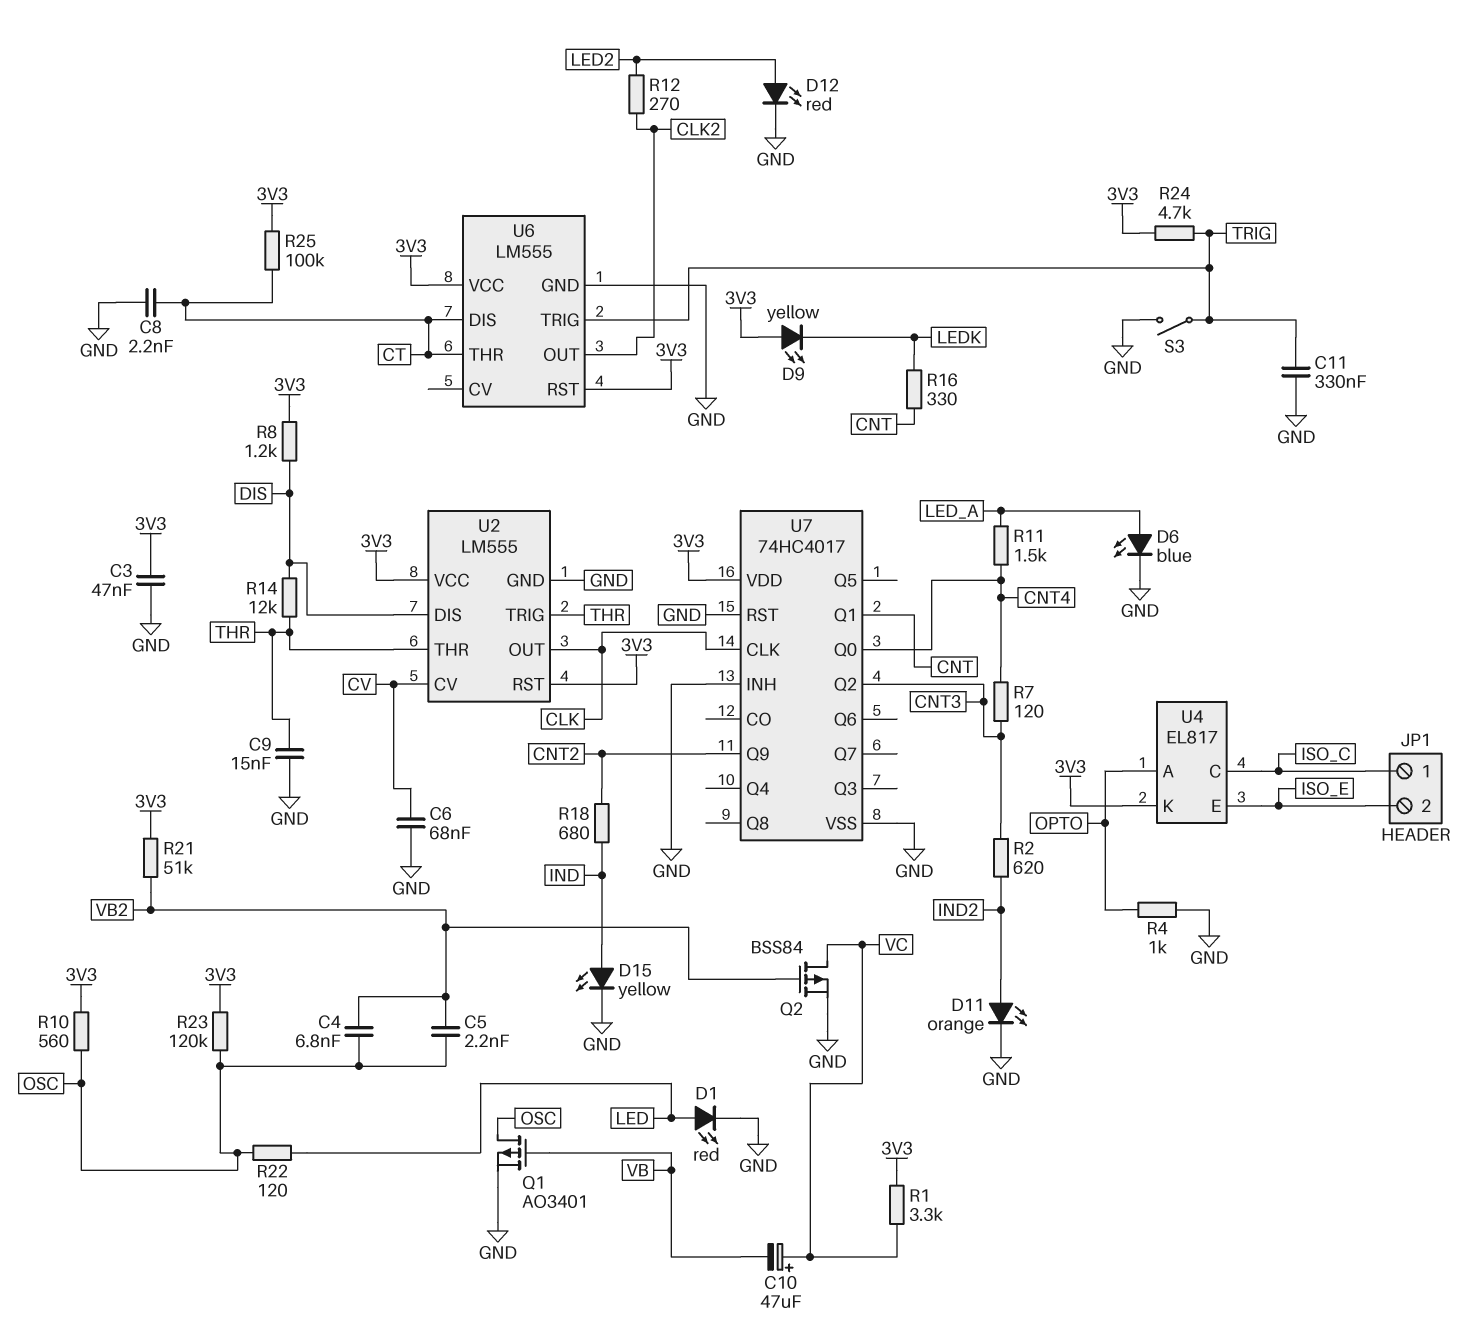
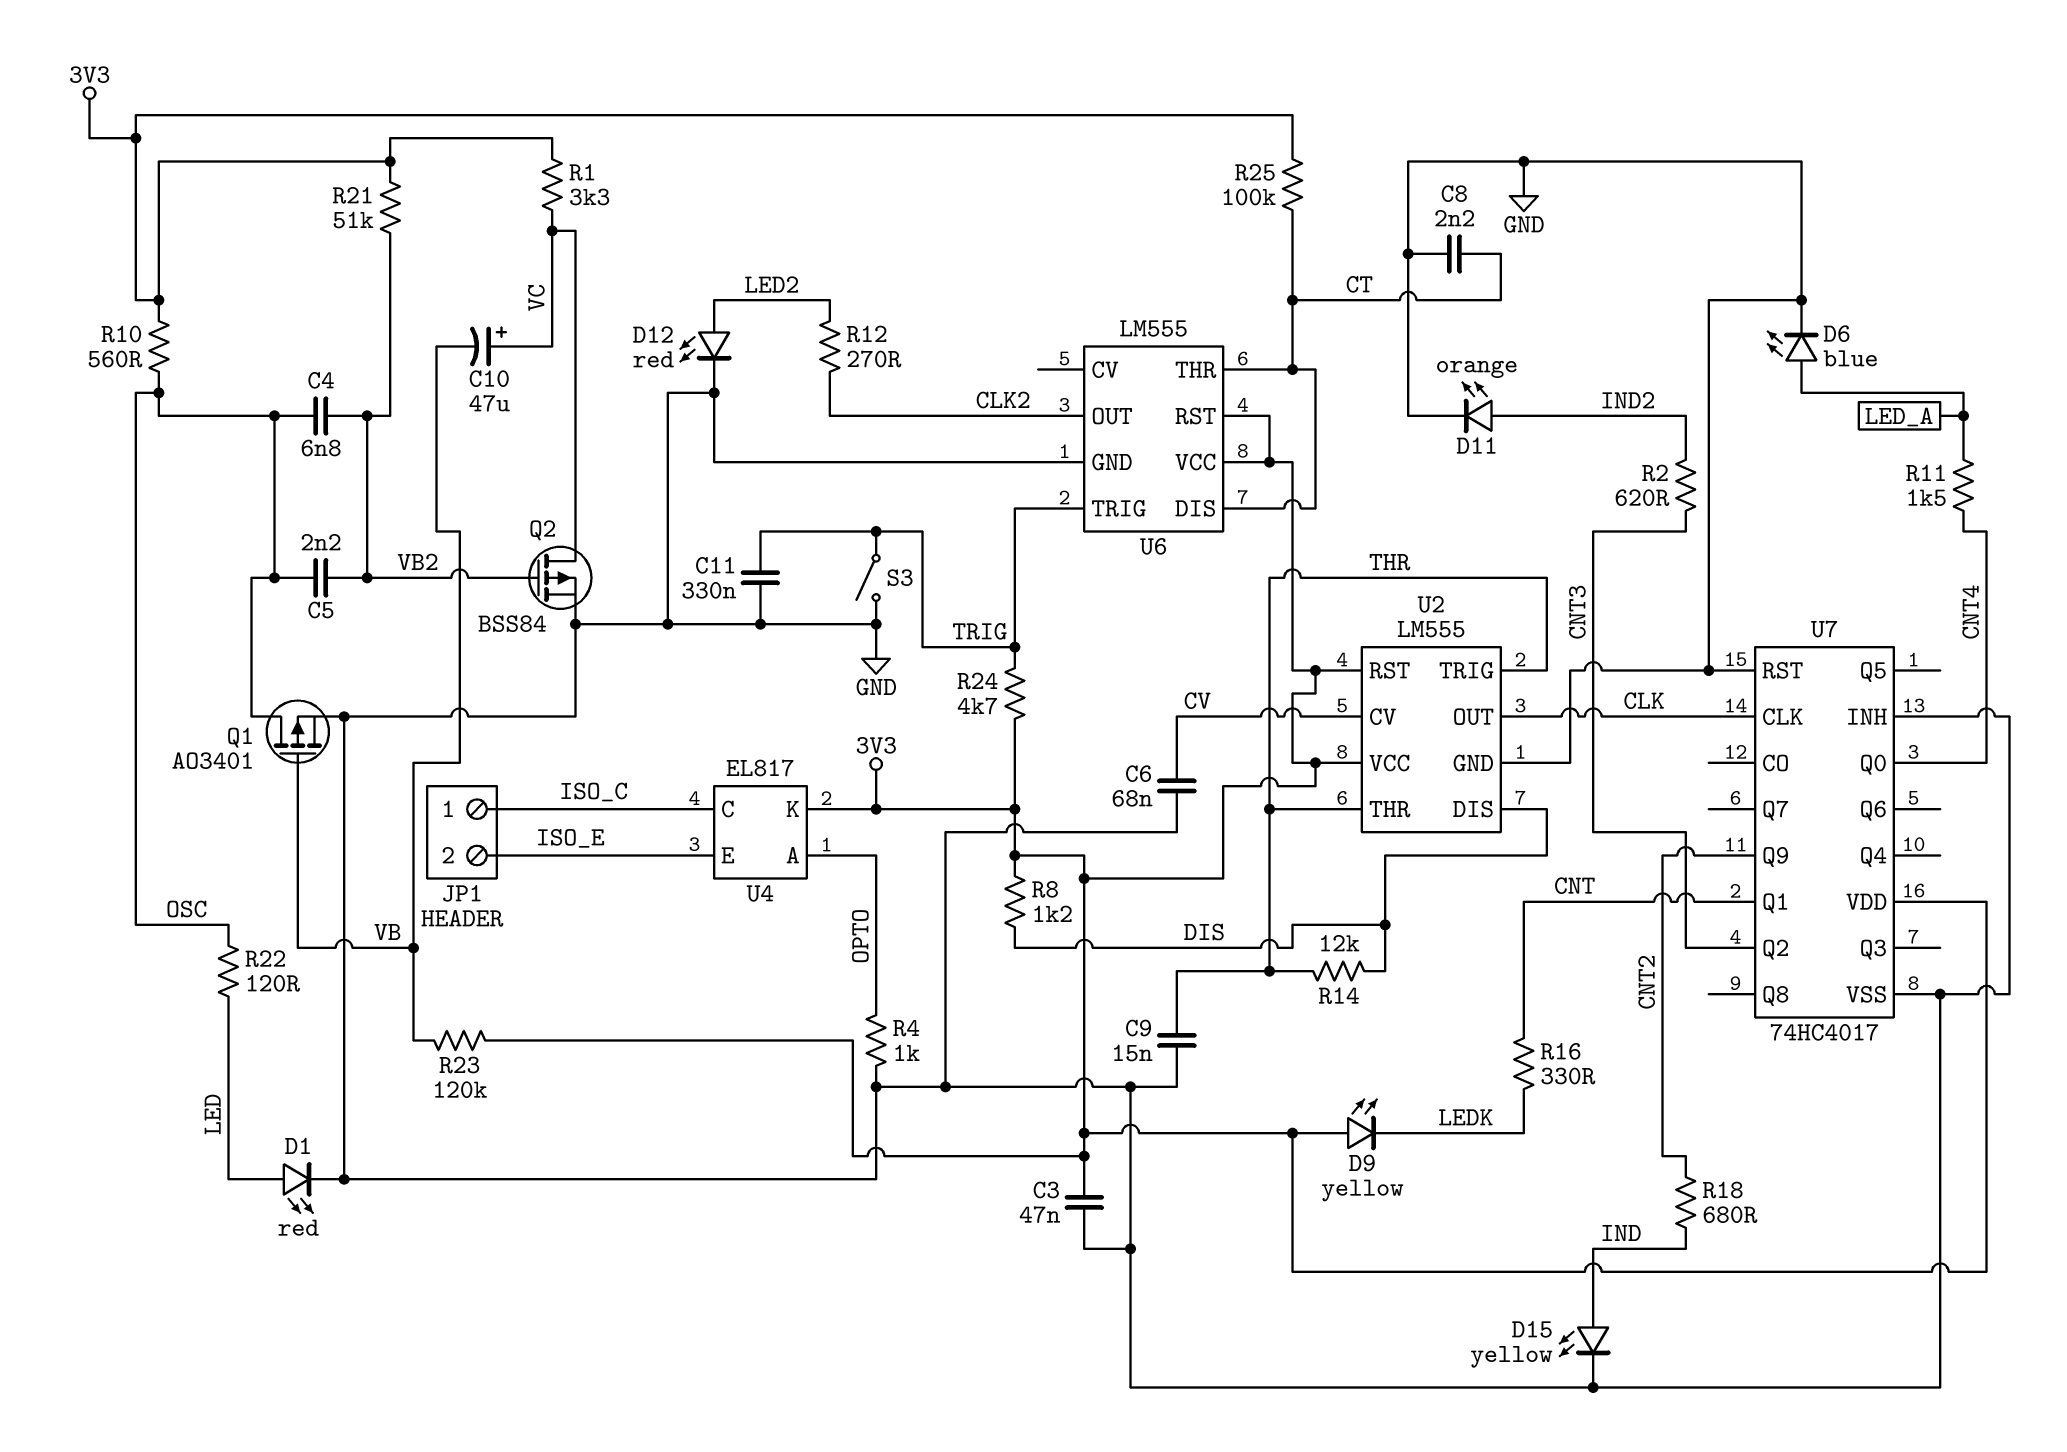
R7: 120 (CNT3, CNT4) -> none
R23: 120k (3V3, OSC) -> 120k (3V3, VB)

